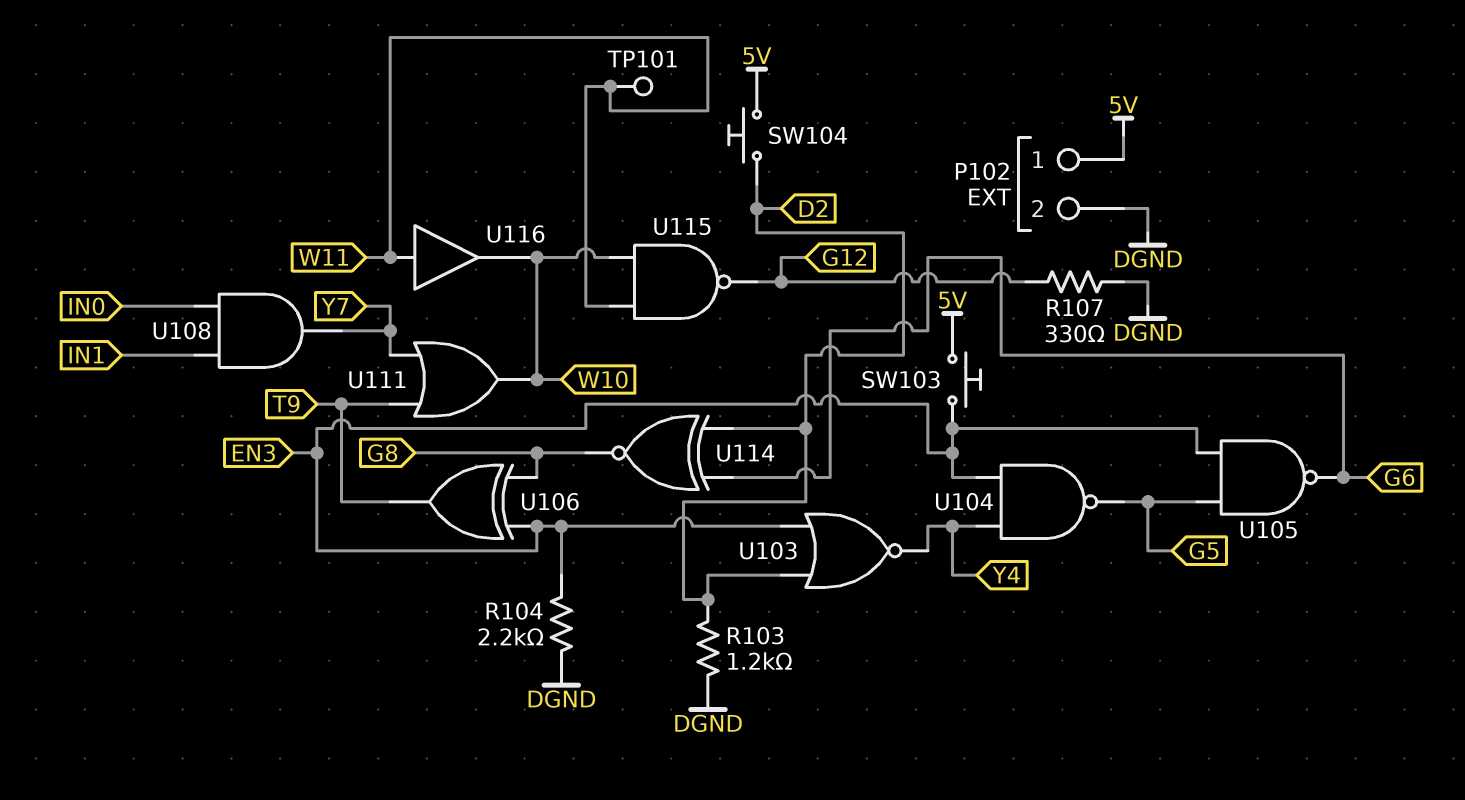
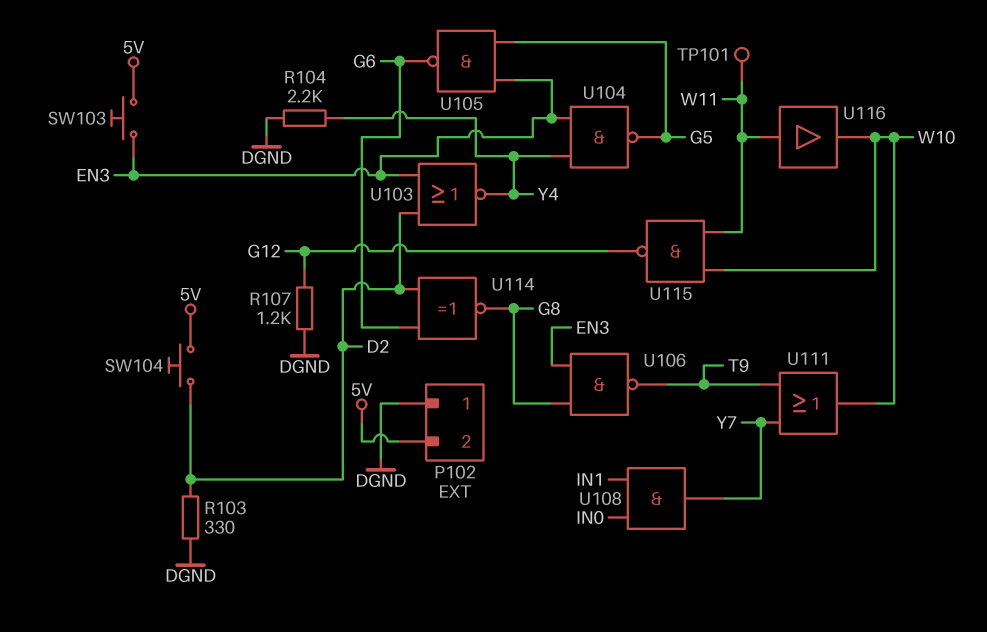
P102 pin 1: 5V -> DGND
P102 pin 2: DGND -> 5V
R103: 1.2k (D2, DGND) -> 330 (D2, DGND)
R104: 2.2k (DGND, EN3) -> 2.2k (DGND, Y4)
R107: 330 (DGND, G12) -> 1.2k (DGND, G12)
U106: XOR (in EN3, in G8, out T9) -> NAND (in EN3, in G8, out T9)

